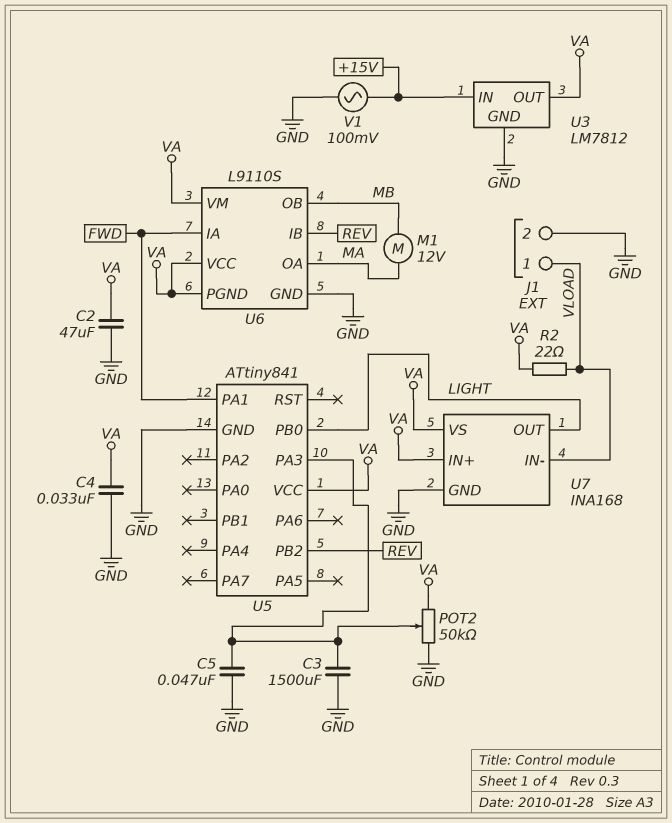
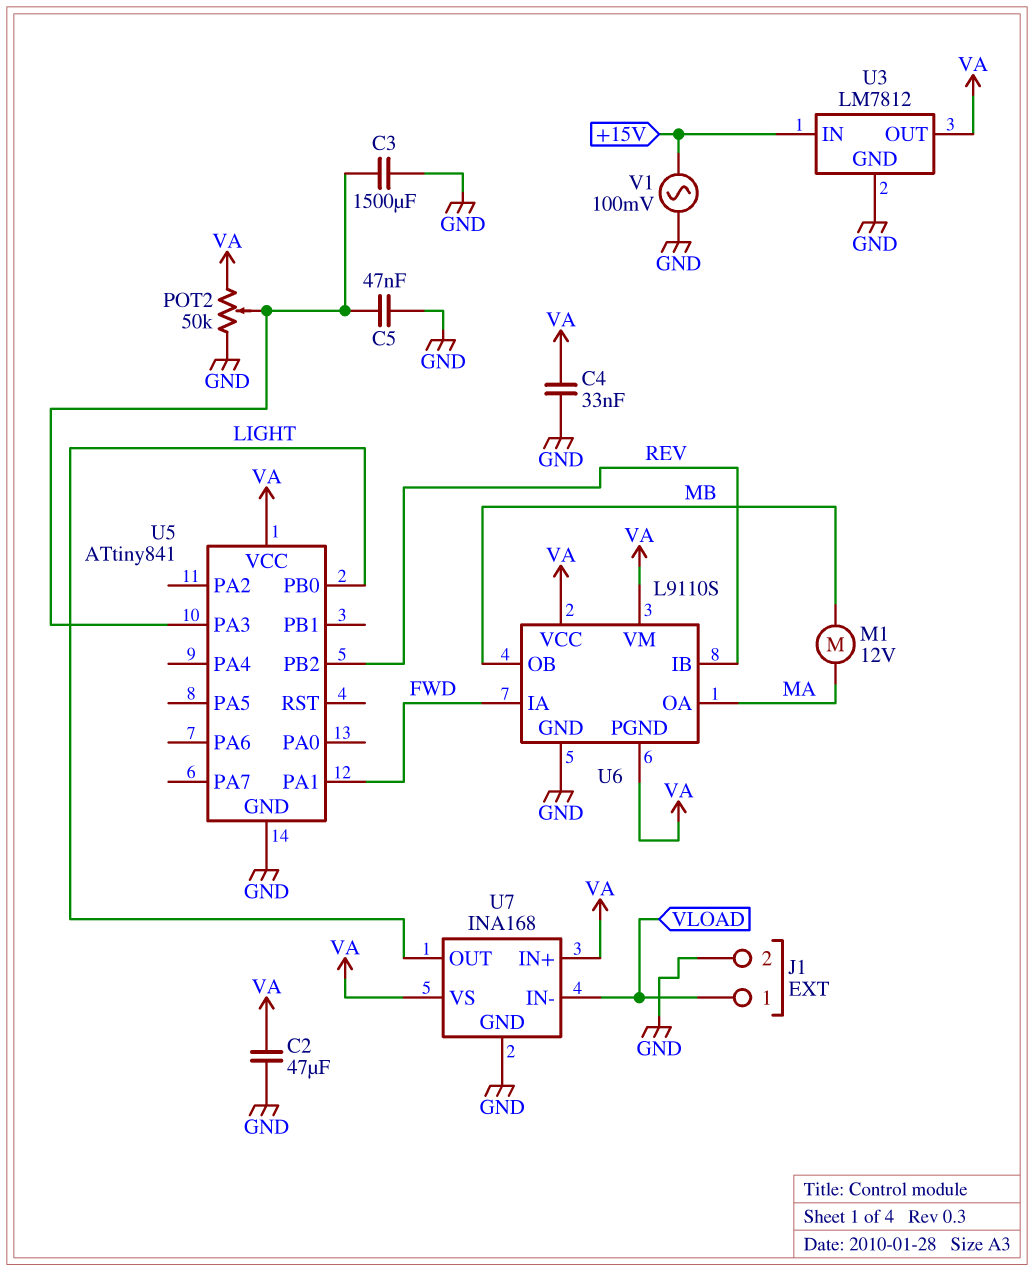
R2: 22 (VA, VLOAD) -> none

